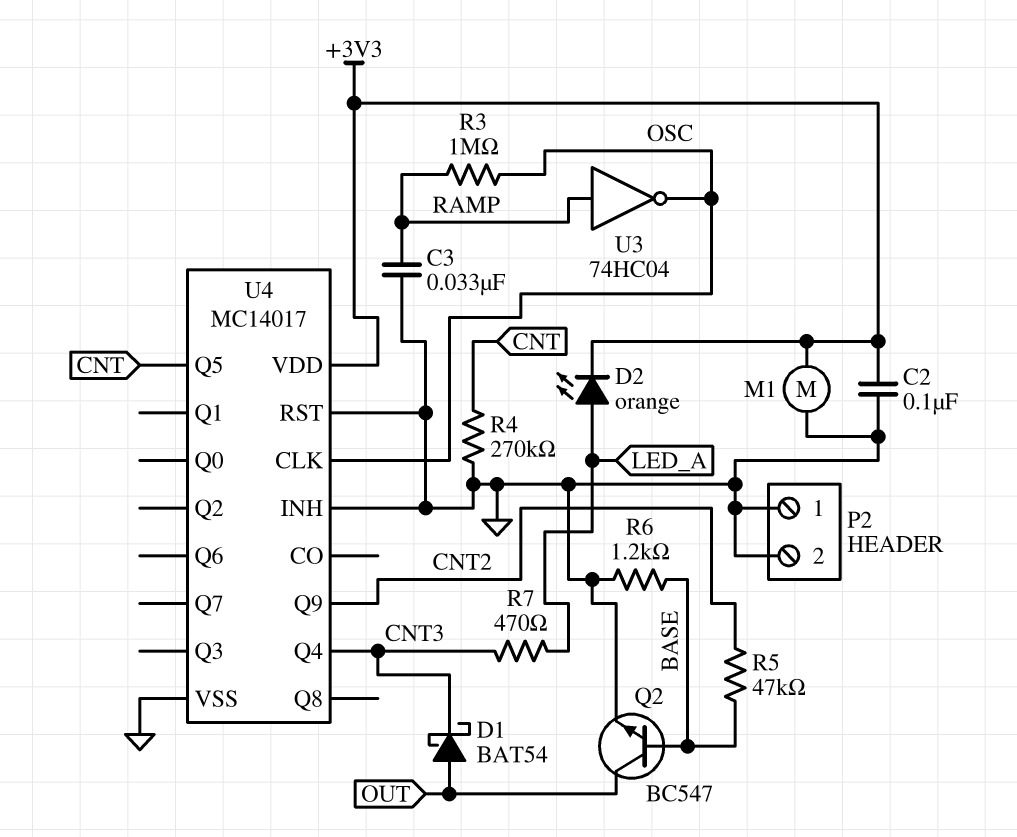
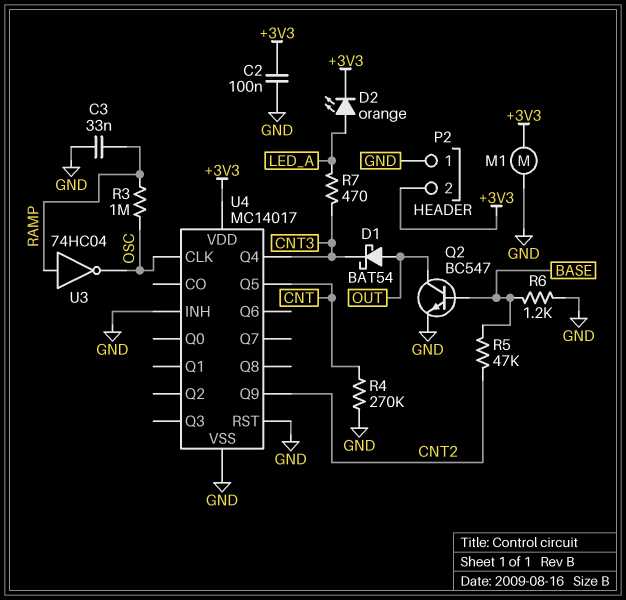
P2 pin 2: GND -> +3V3

